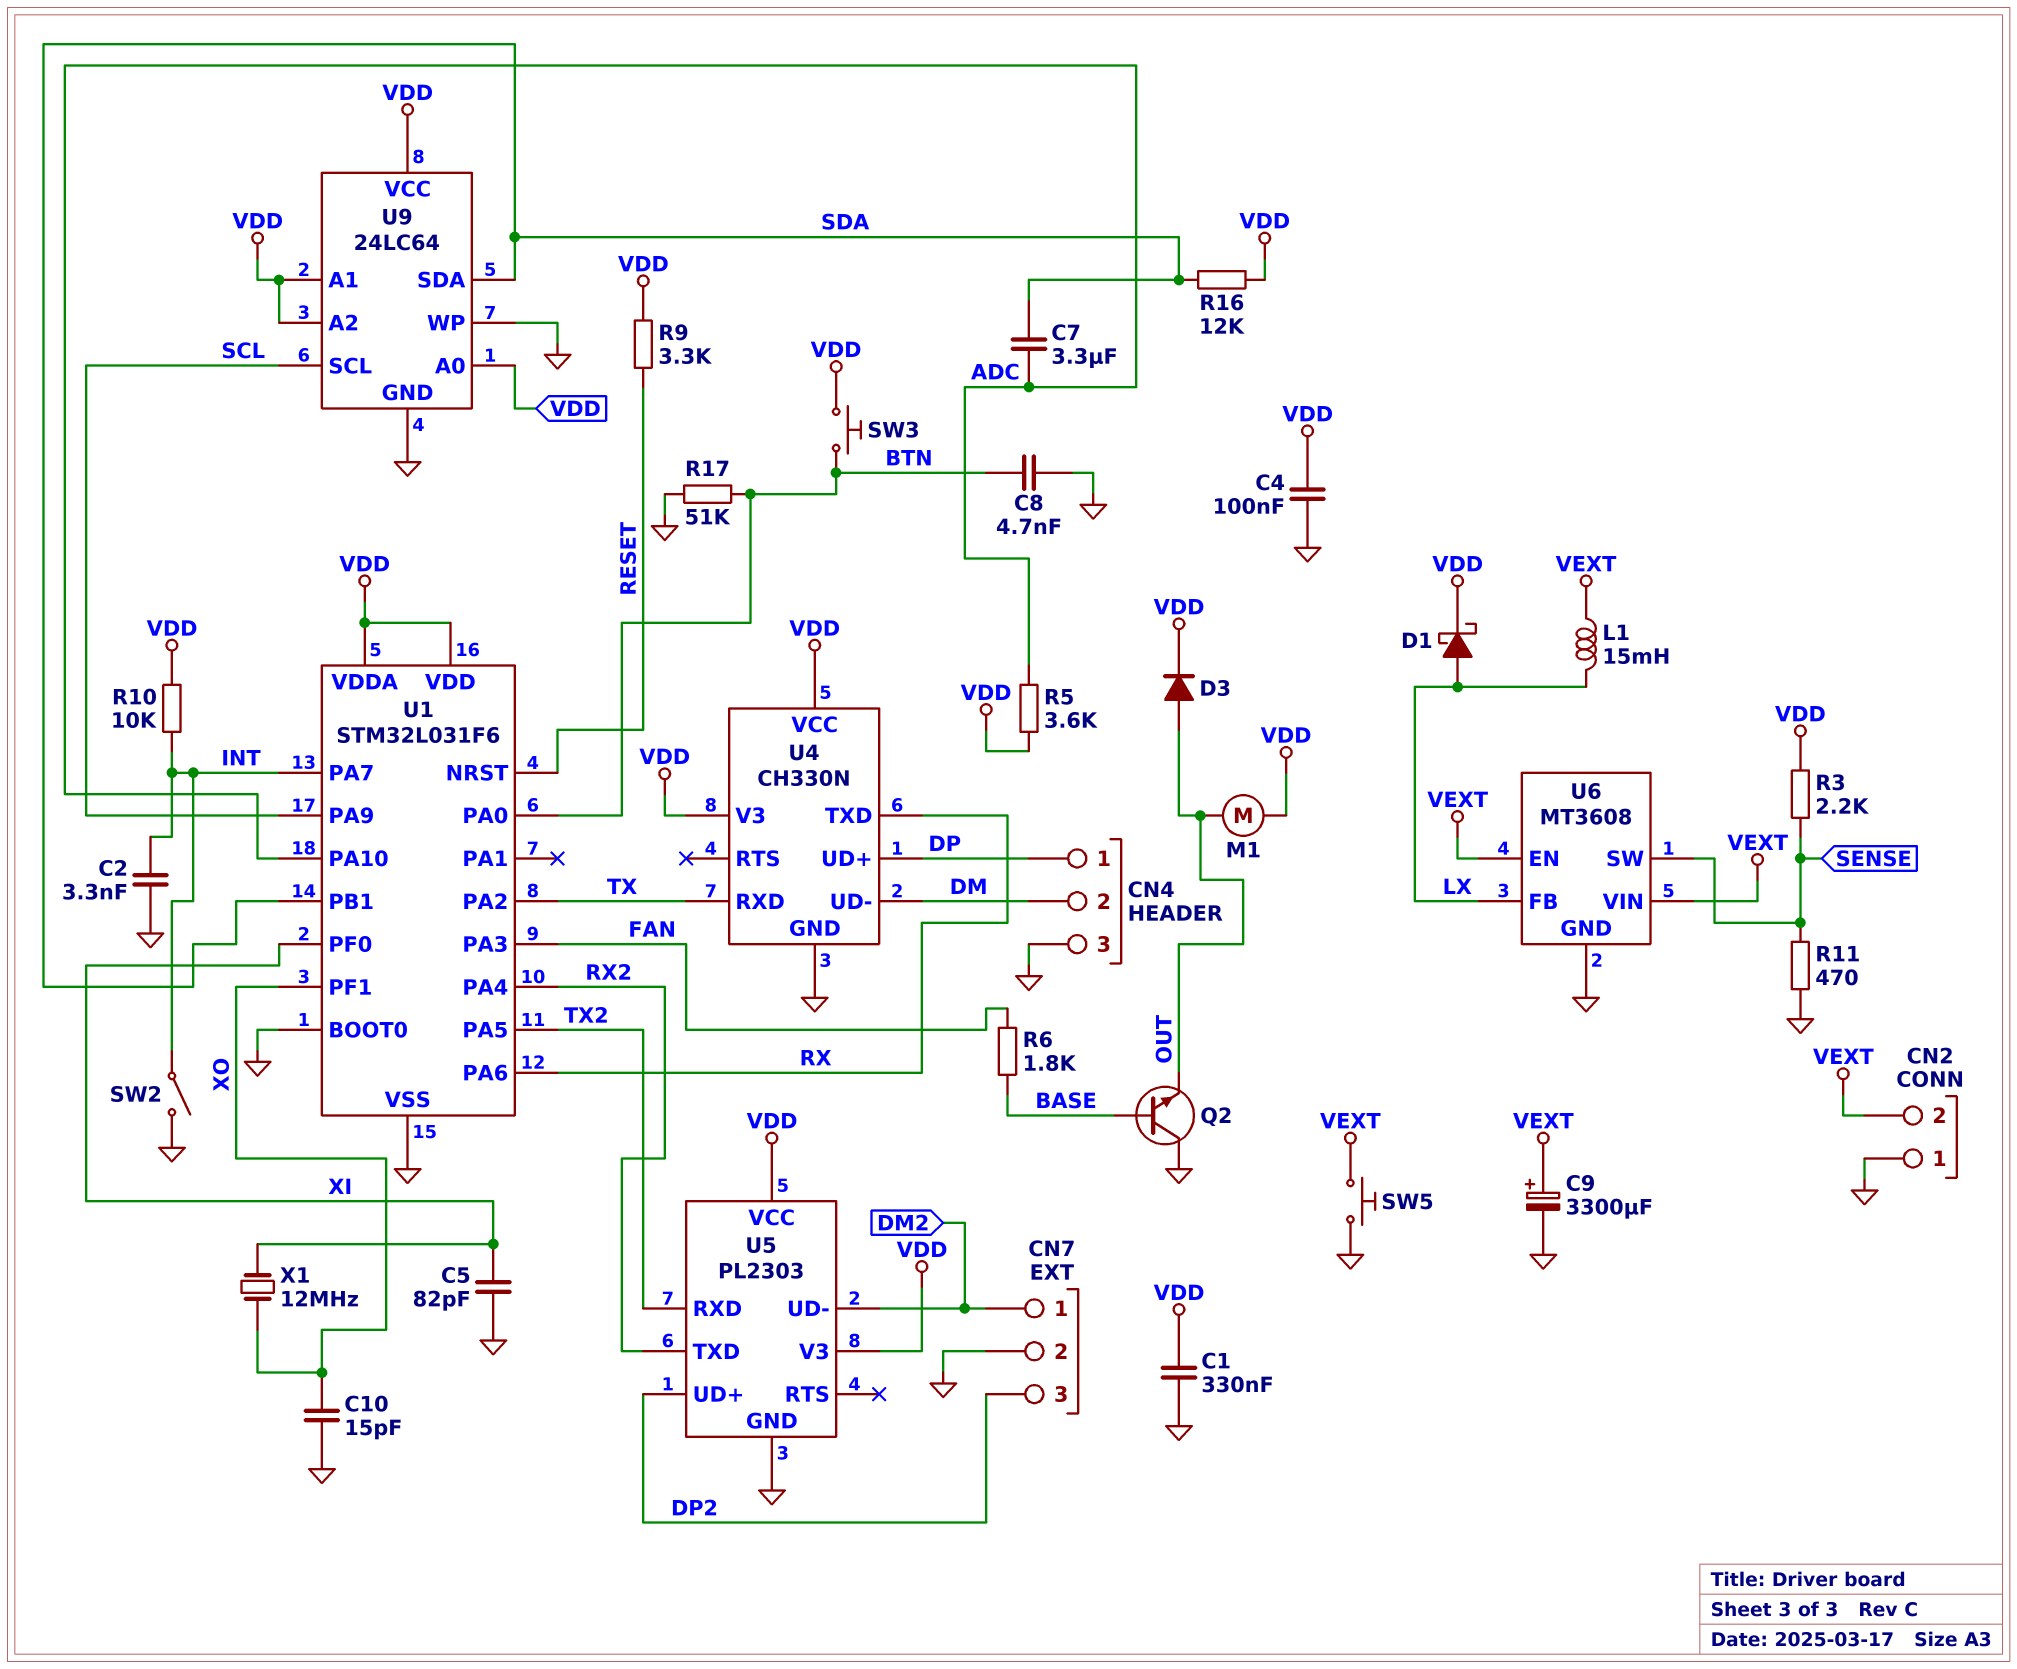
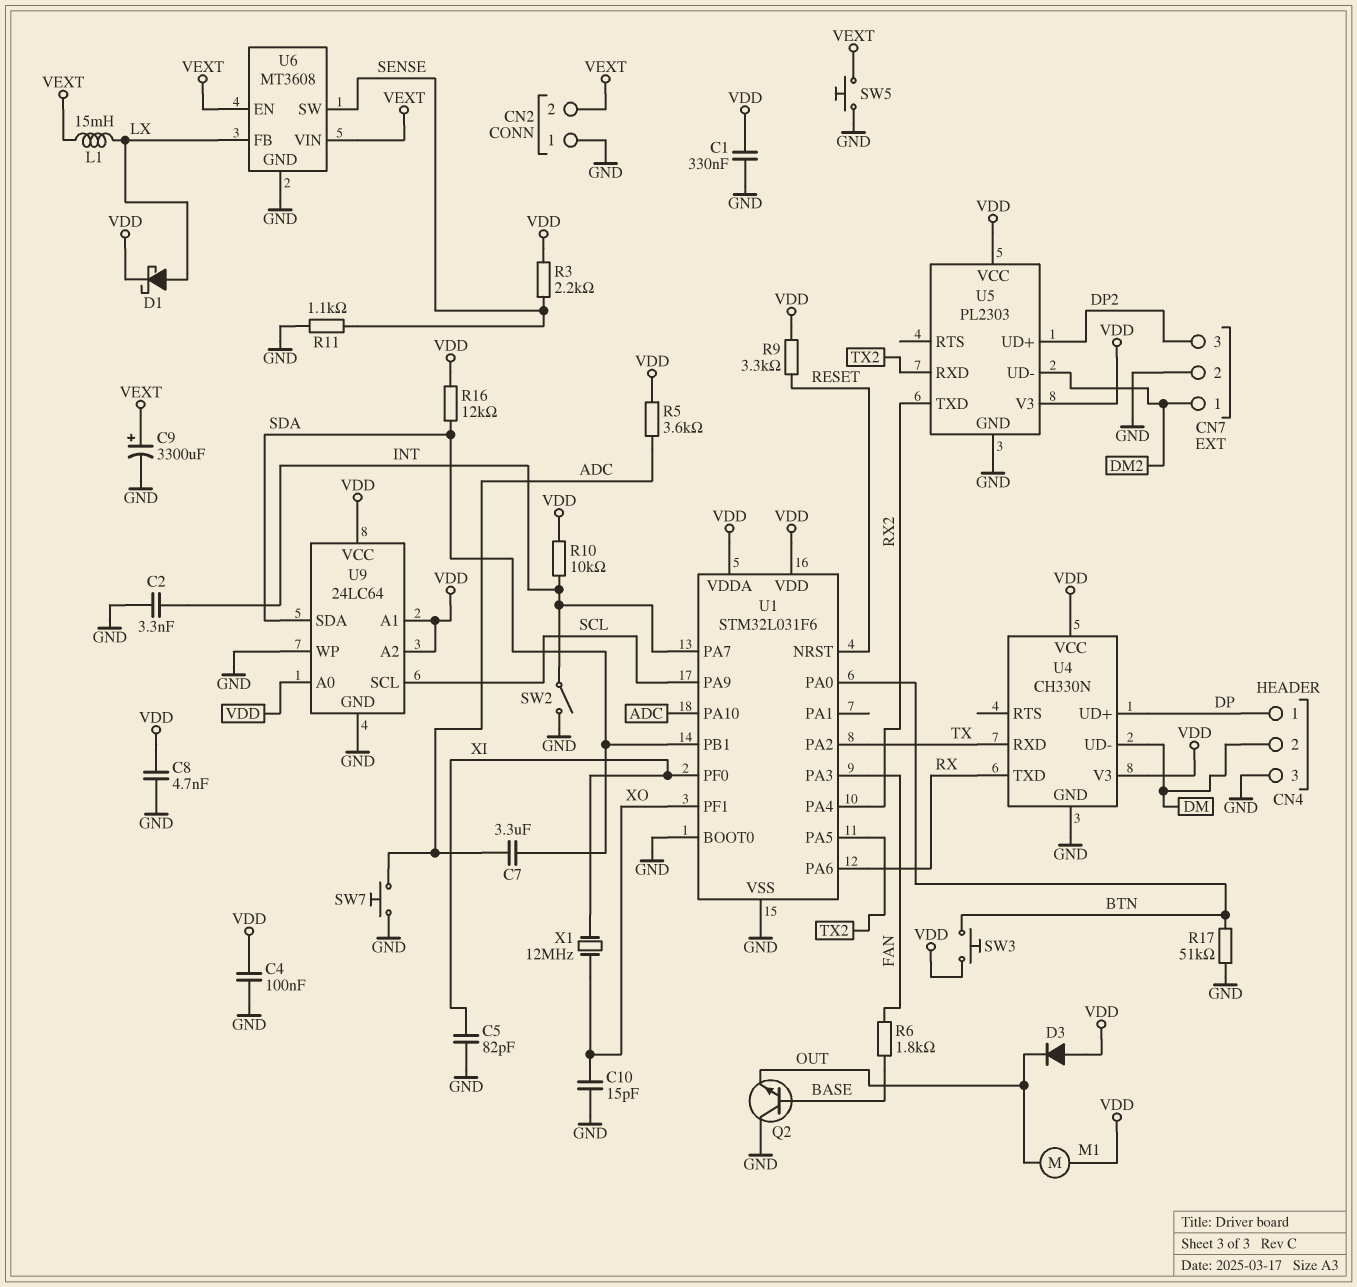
C8: 4.7nF (BTN, GND) -> 4.7nF (GND, VDD)
D3: diode (A OUT, K VDD) -> diode (A VDD, K OUT)
R11: 470 (GND, SENSE) -> 1.1k (GND, SENSE)
SW7: none -> button (ADC, GND)

